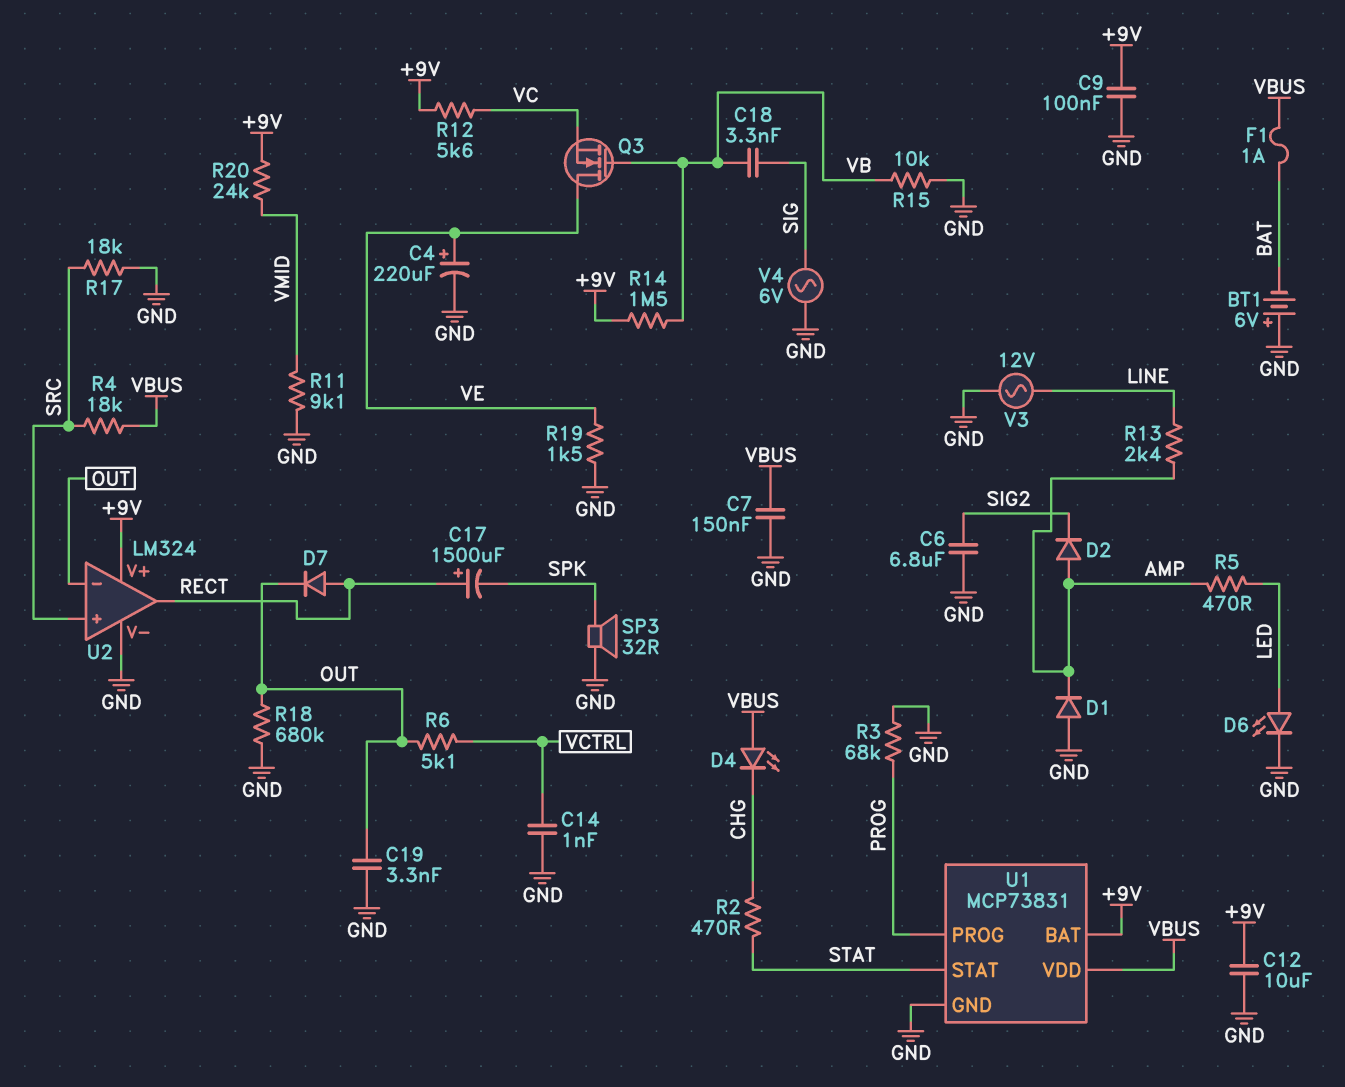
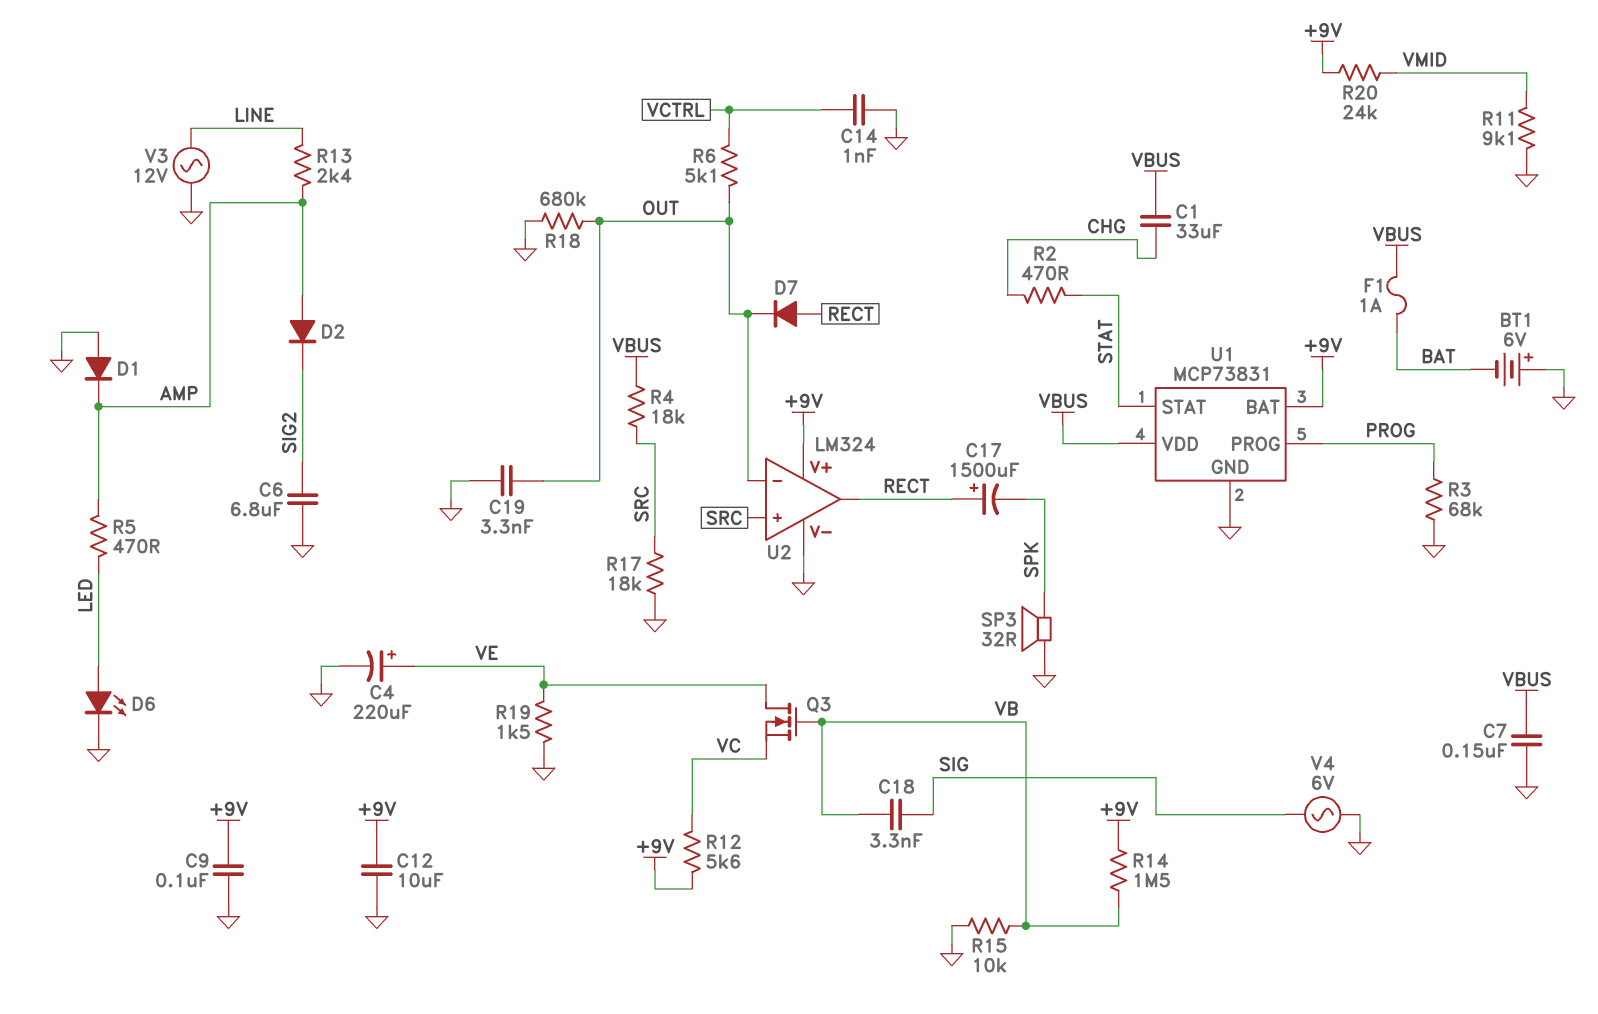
C1: none -> 33uF (CHG, VBUS)
D4: LED (A VBUS, K CHG) -> none

